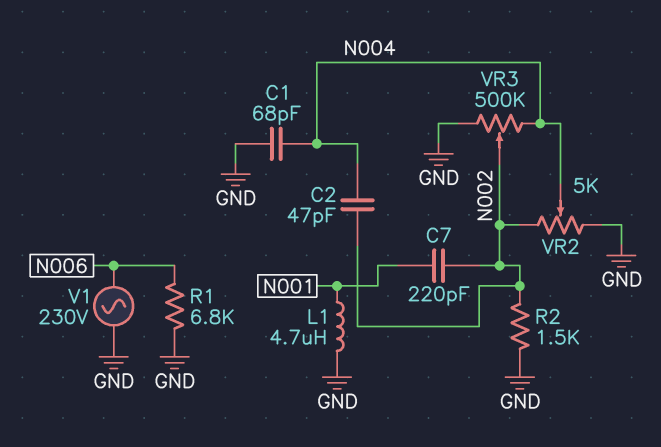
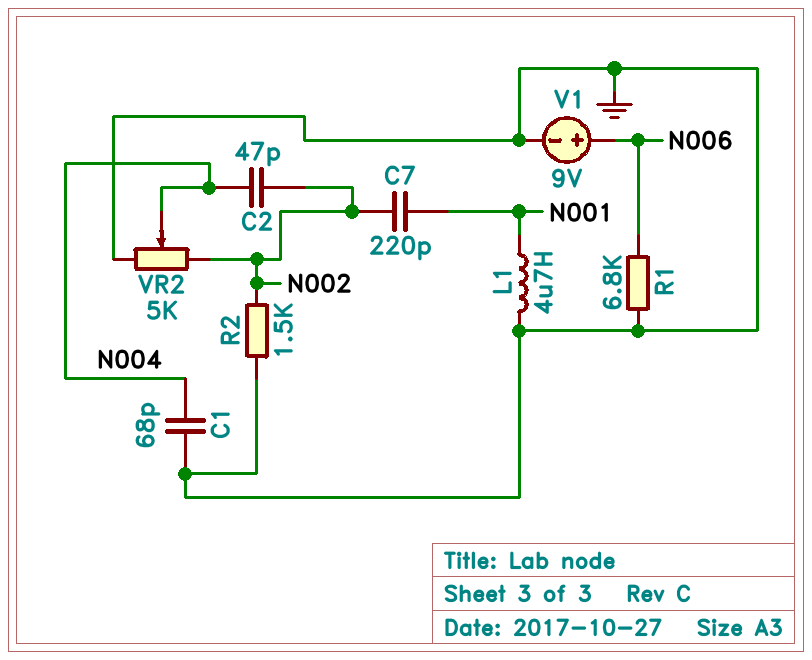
V1: AC 230V (GND, N006) -> 9V (plus N006, minus GND)
VR3: 500k (GND, N004, wiper N002) -> none

